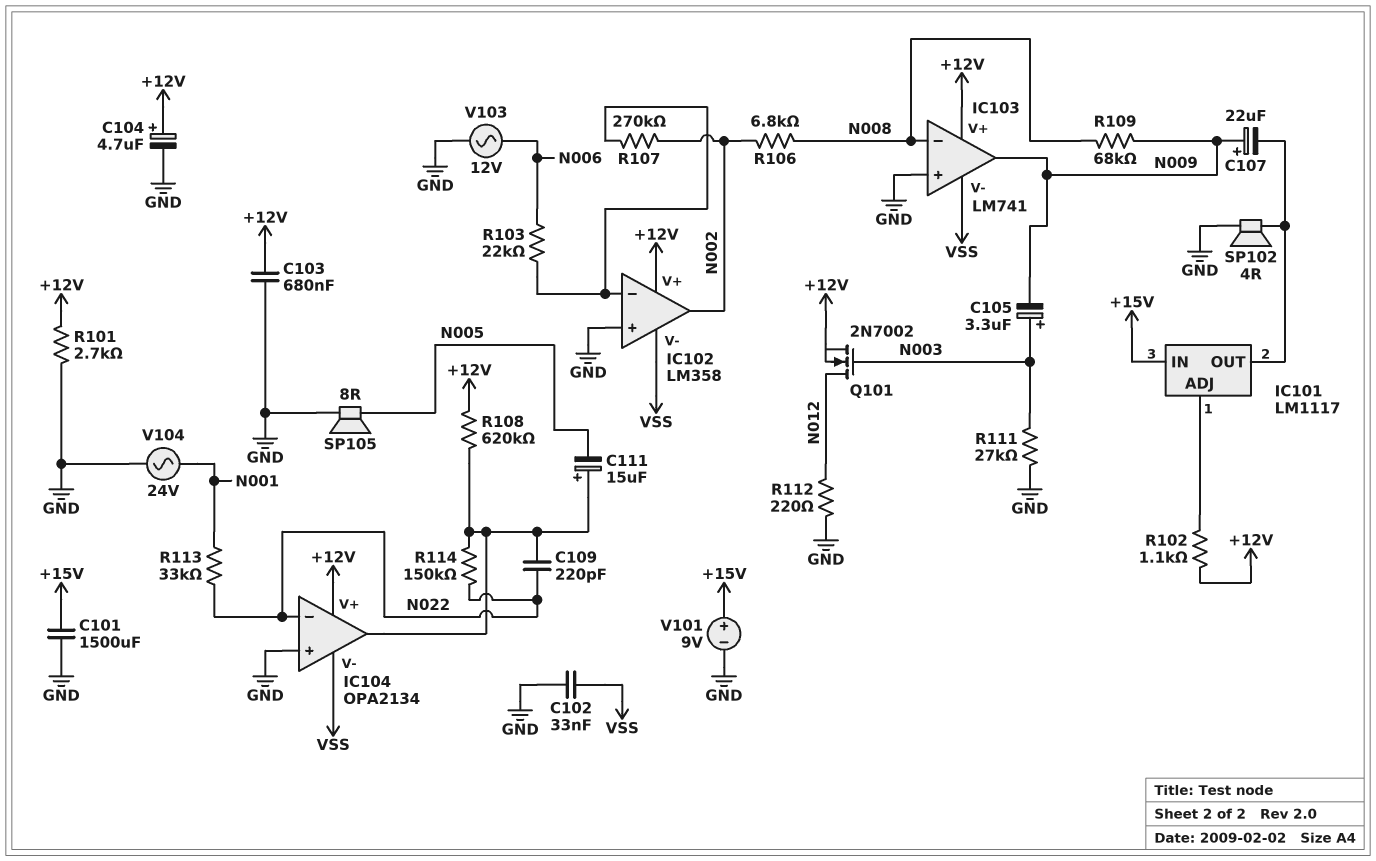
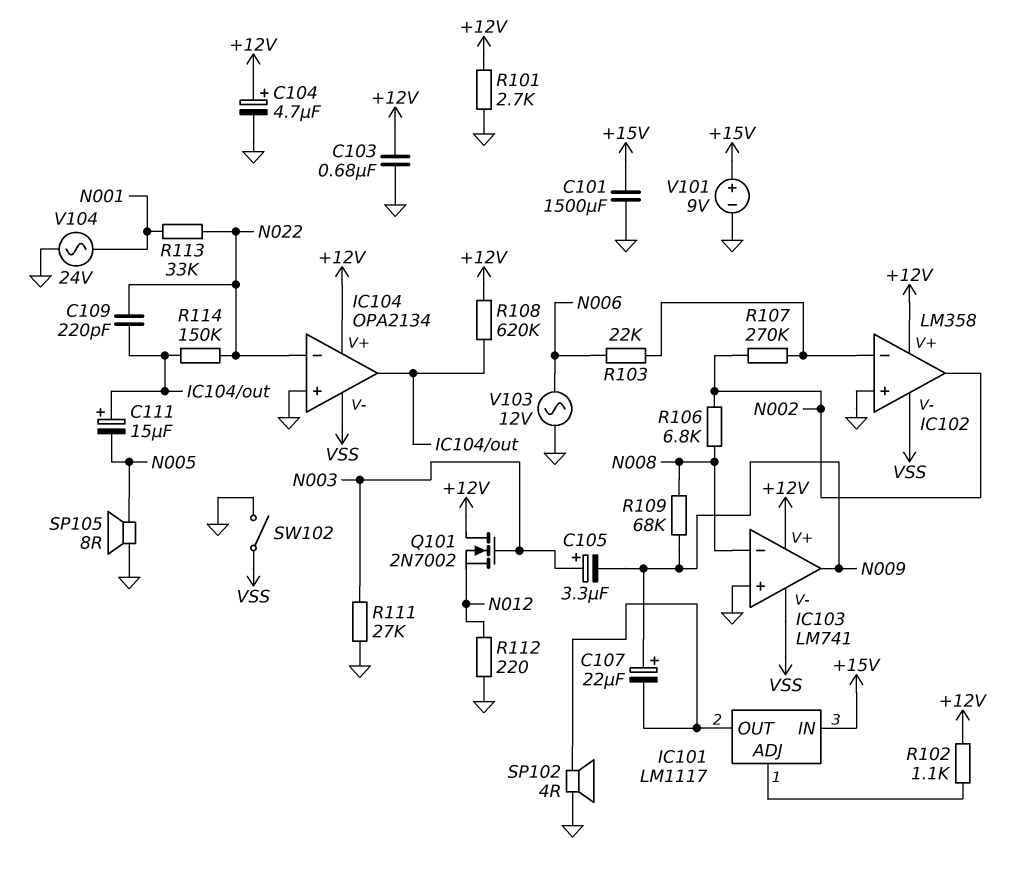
C102: 33nF (GND, VSS) -> none
Q101: NMOS 2N7002 (G N003, D N012, S +12V) -> NMOS 2N7002 (G N003, D +12V, S N012)
SW102: none -> switch (GND, VSS)

